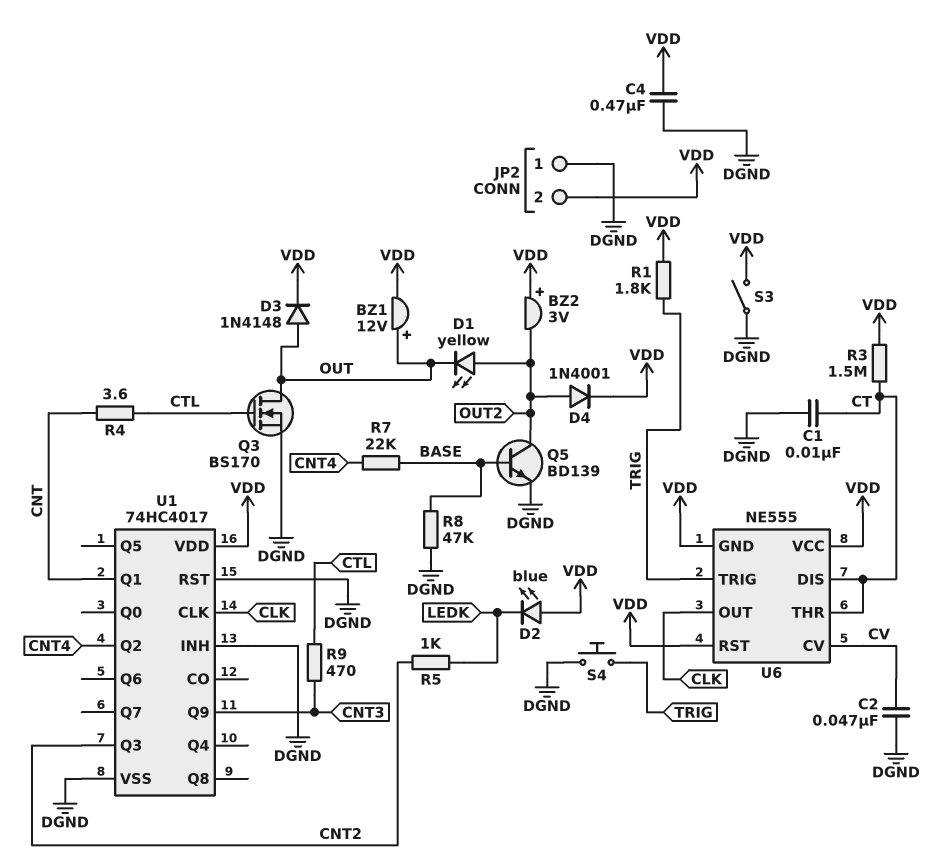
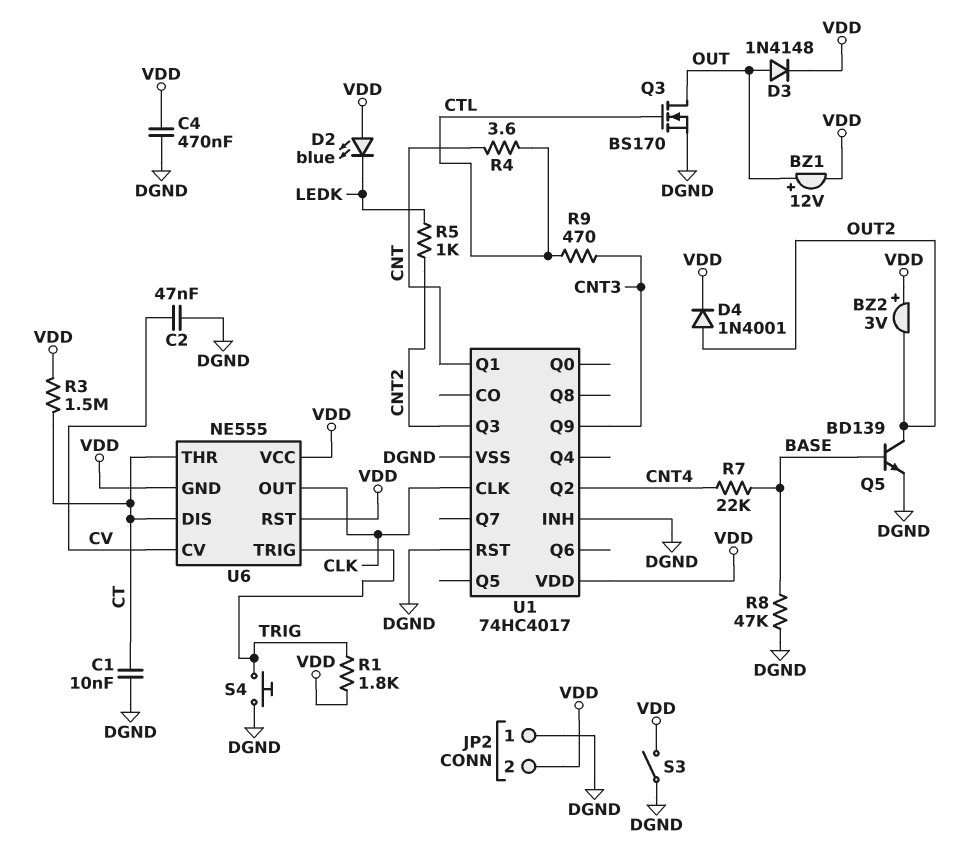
D1: LED yellow (A OUT2, K OUT) -> none

